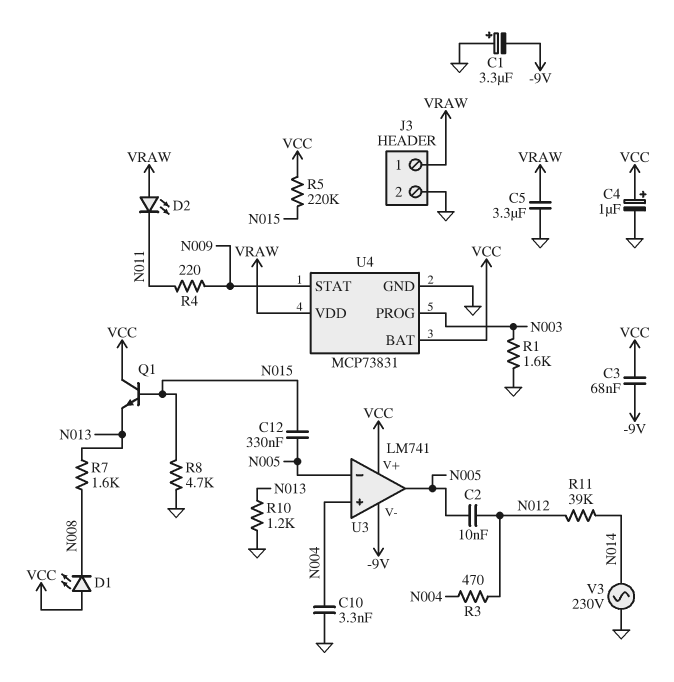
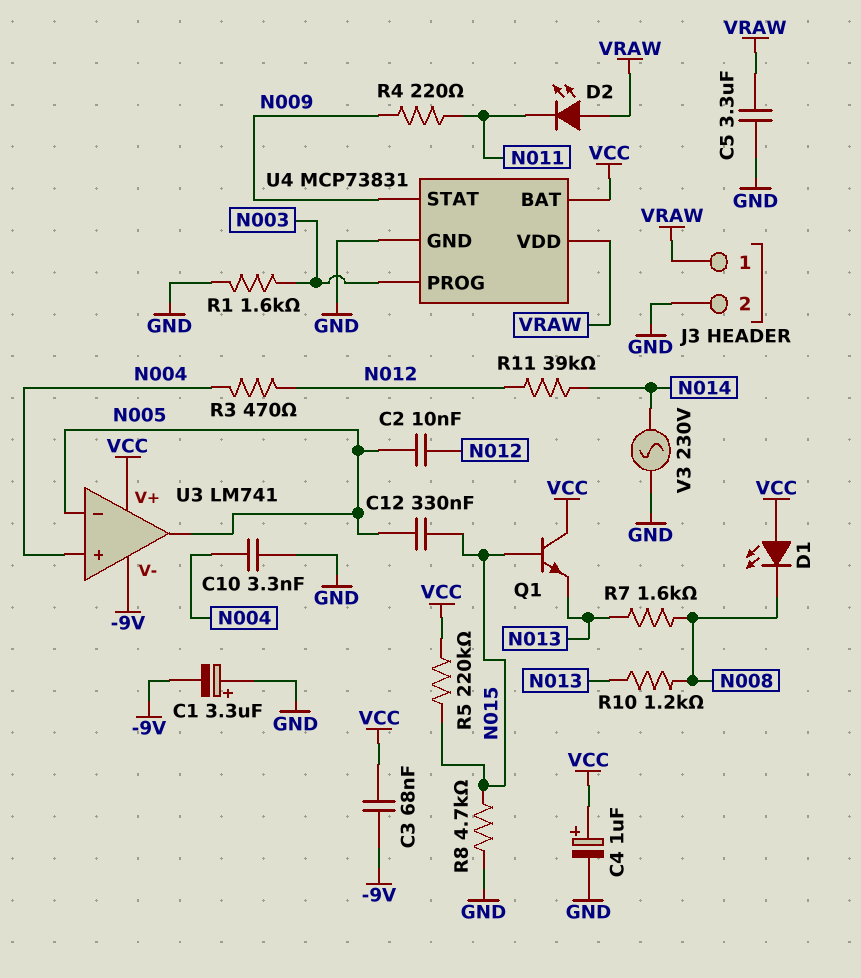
R10: 1.2k (GND, N013) -> 1.2k (N008, N013)

